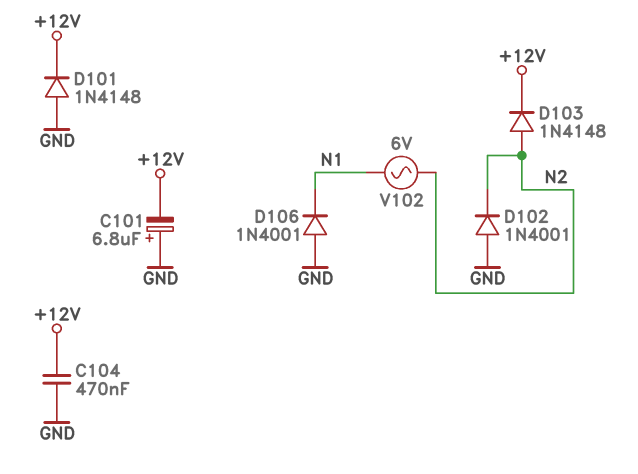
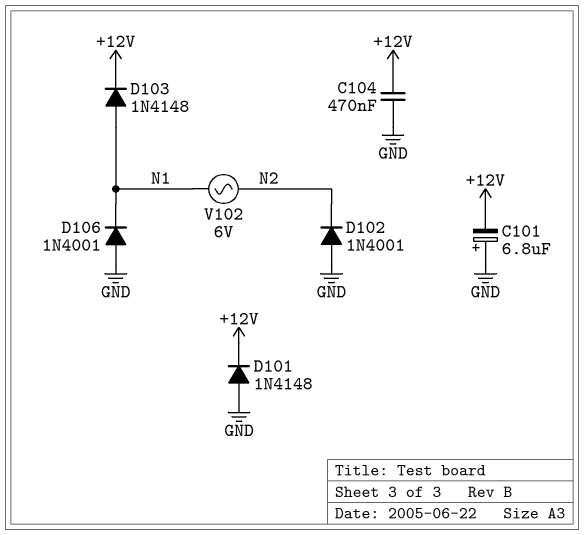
D103: diode 1N4148 (A N2, K +12V) -> diode 1N4148 (A N1, K +12V)

